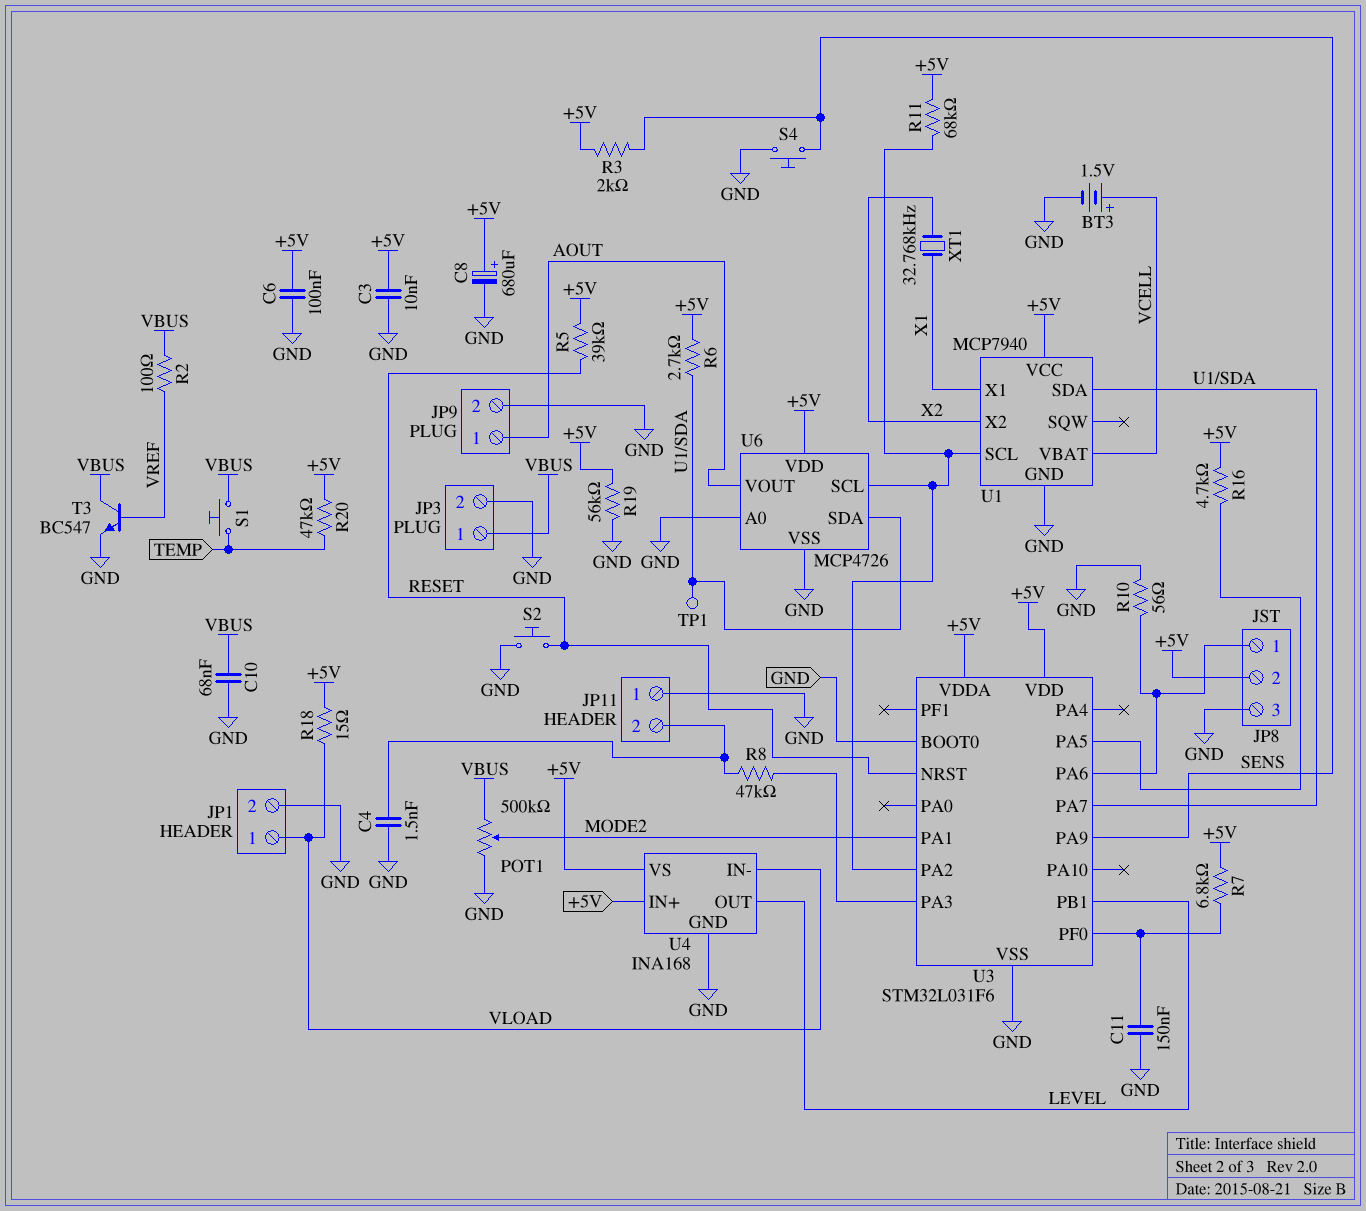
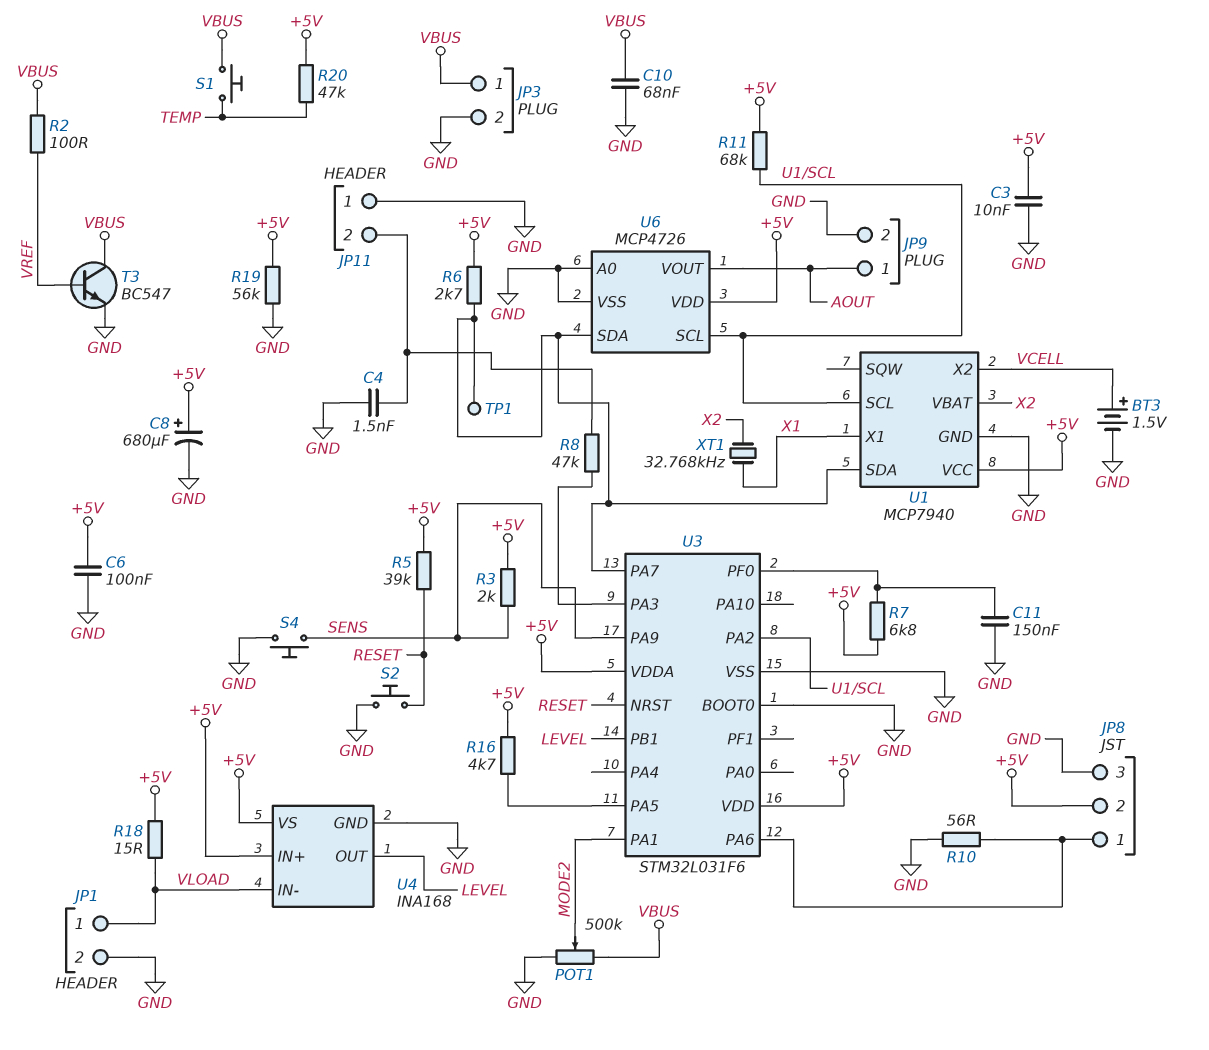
U1 pin VBAT: VCELL -> X2
U1 pin X2: X2 -> VCELL

